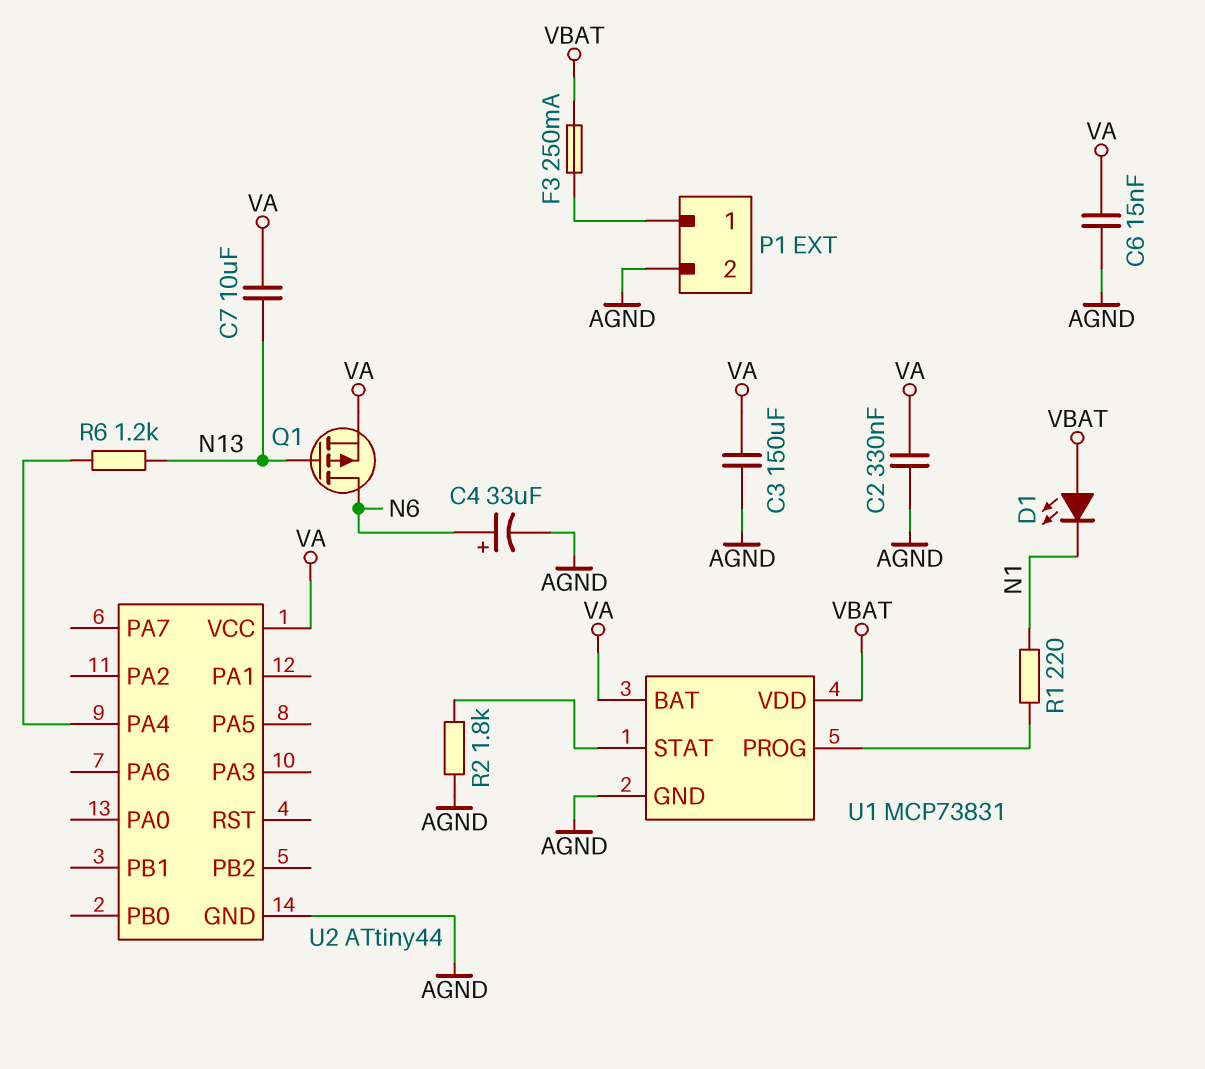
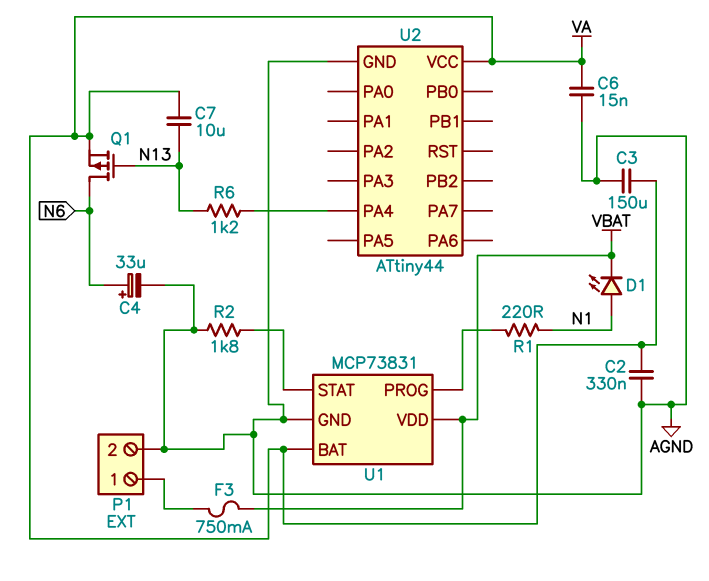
D1: LED (A VBAT, K N1) -> LED (A N1, K VBAT)
F3: 250mA (P1/1, VBAT) -> 750mA (P1/1, VBAT)

